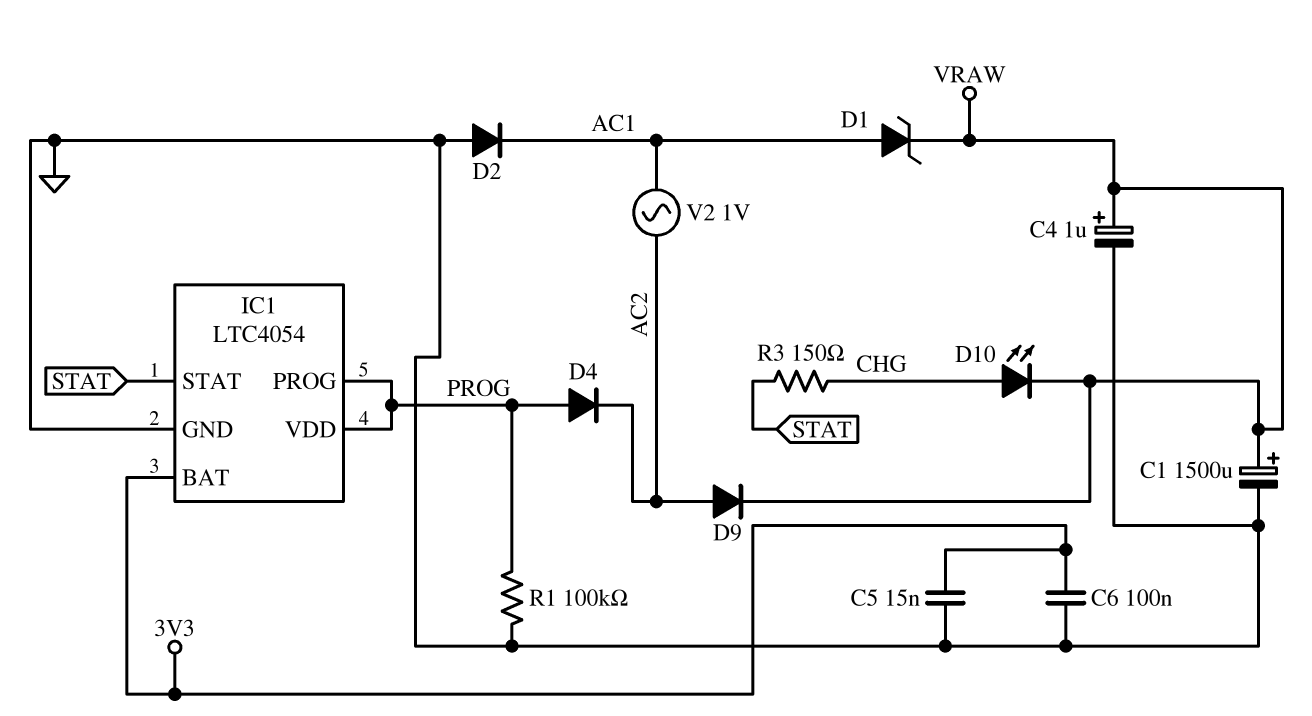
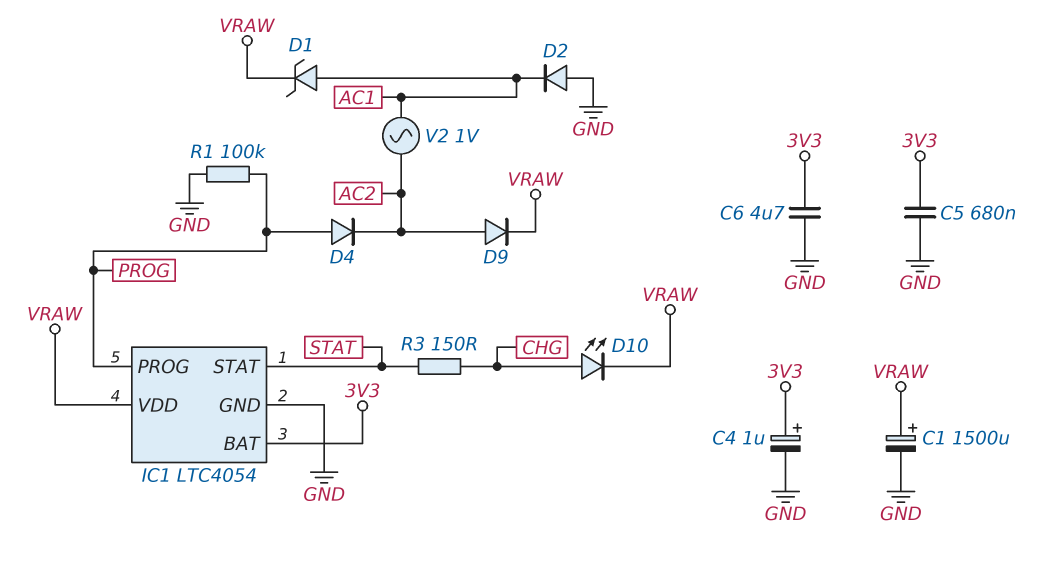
C4: 1uF (plus VRAW, minus GND) -> 1uF (plus 3V3, minus GND)
C5: 15nF (3V3, GND) -> 680nF (3V3, GND)
C6: 100nF (3V3, GND) -> 4.7uF (3V3, GND)
IC1 pin VDD: PROG -> VRAW

